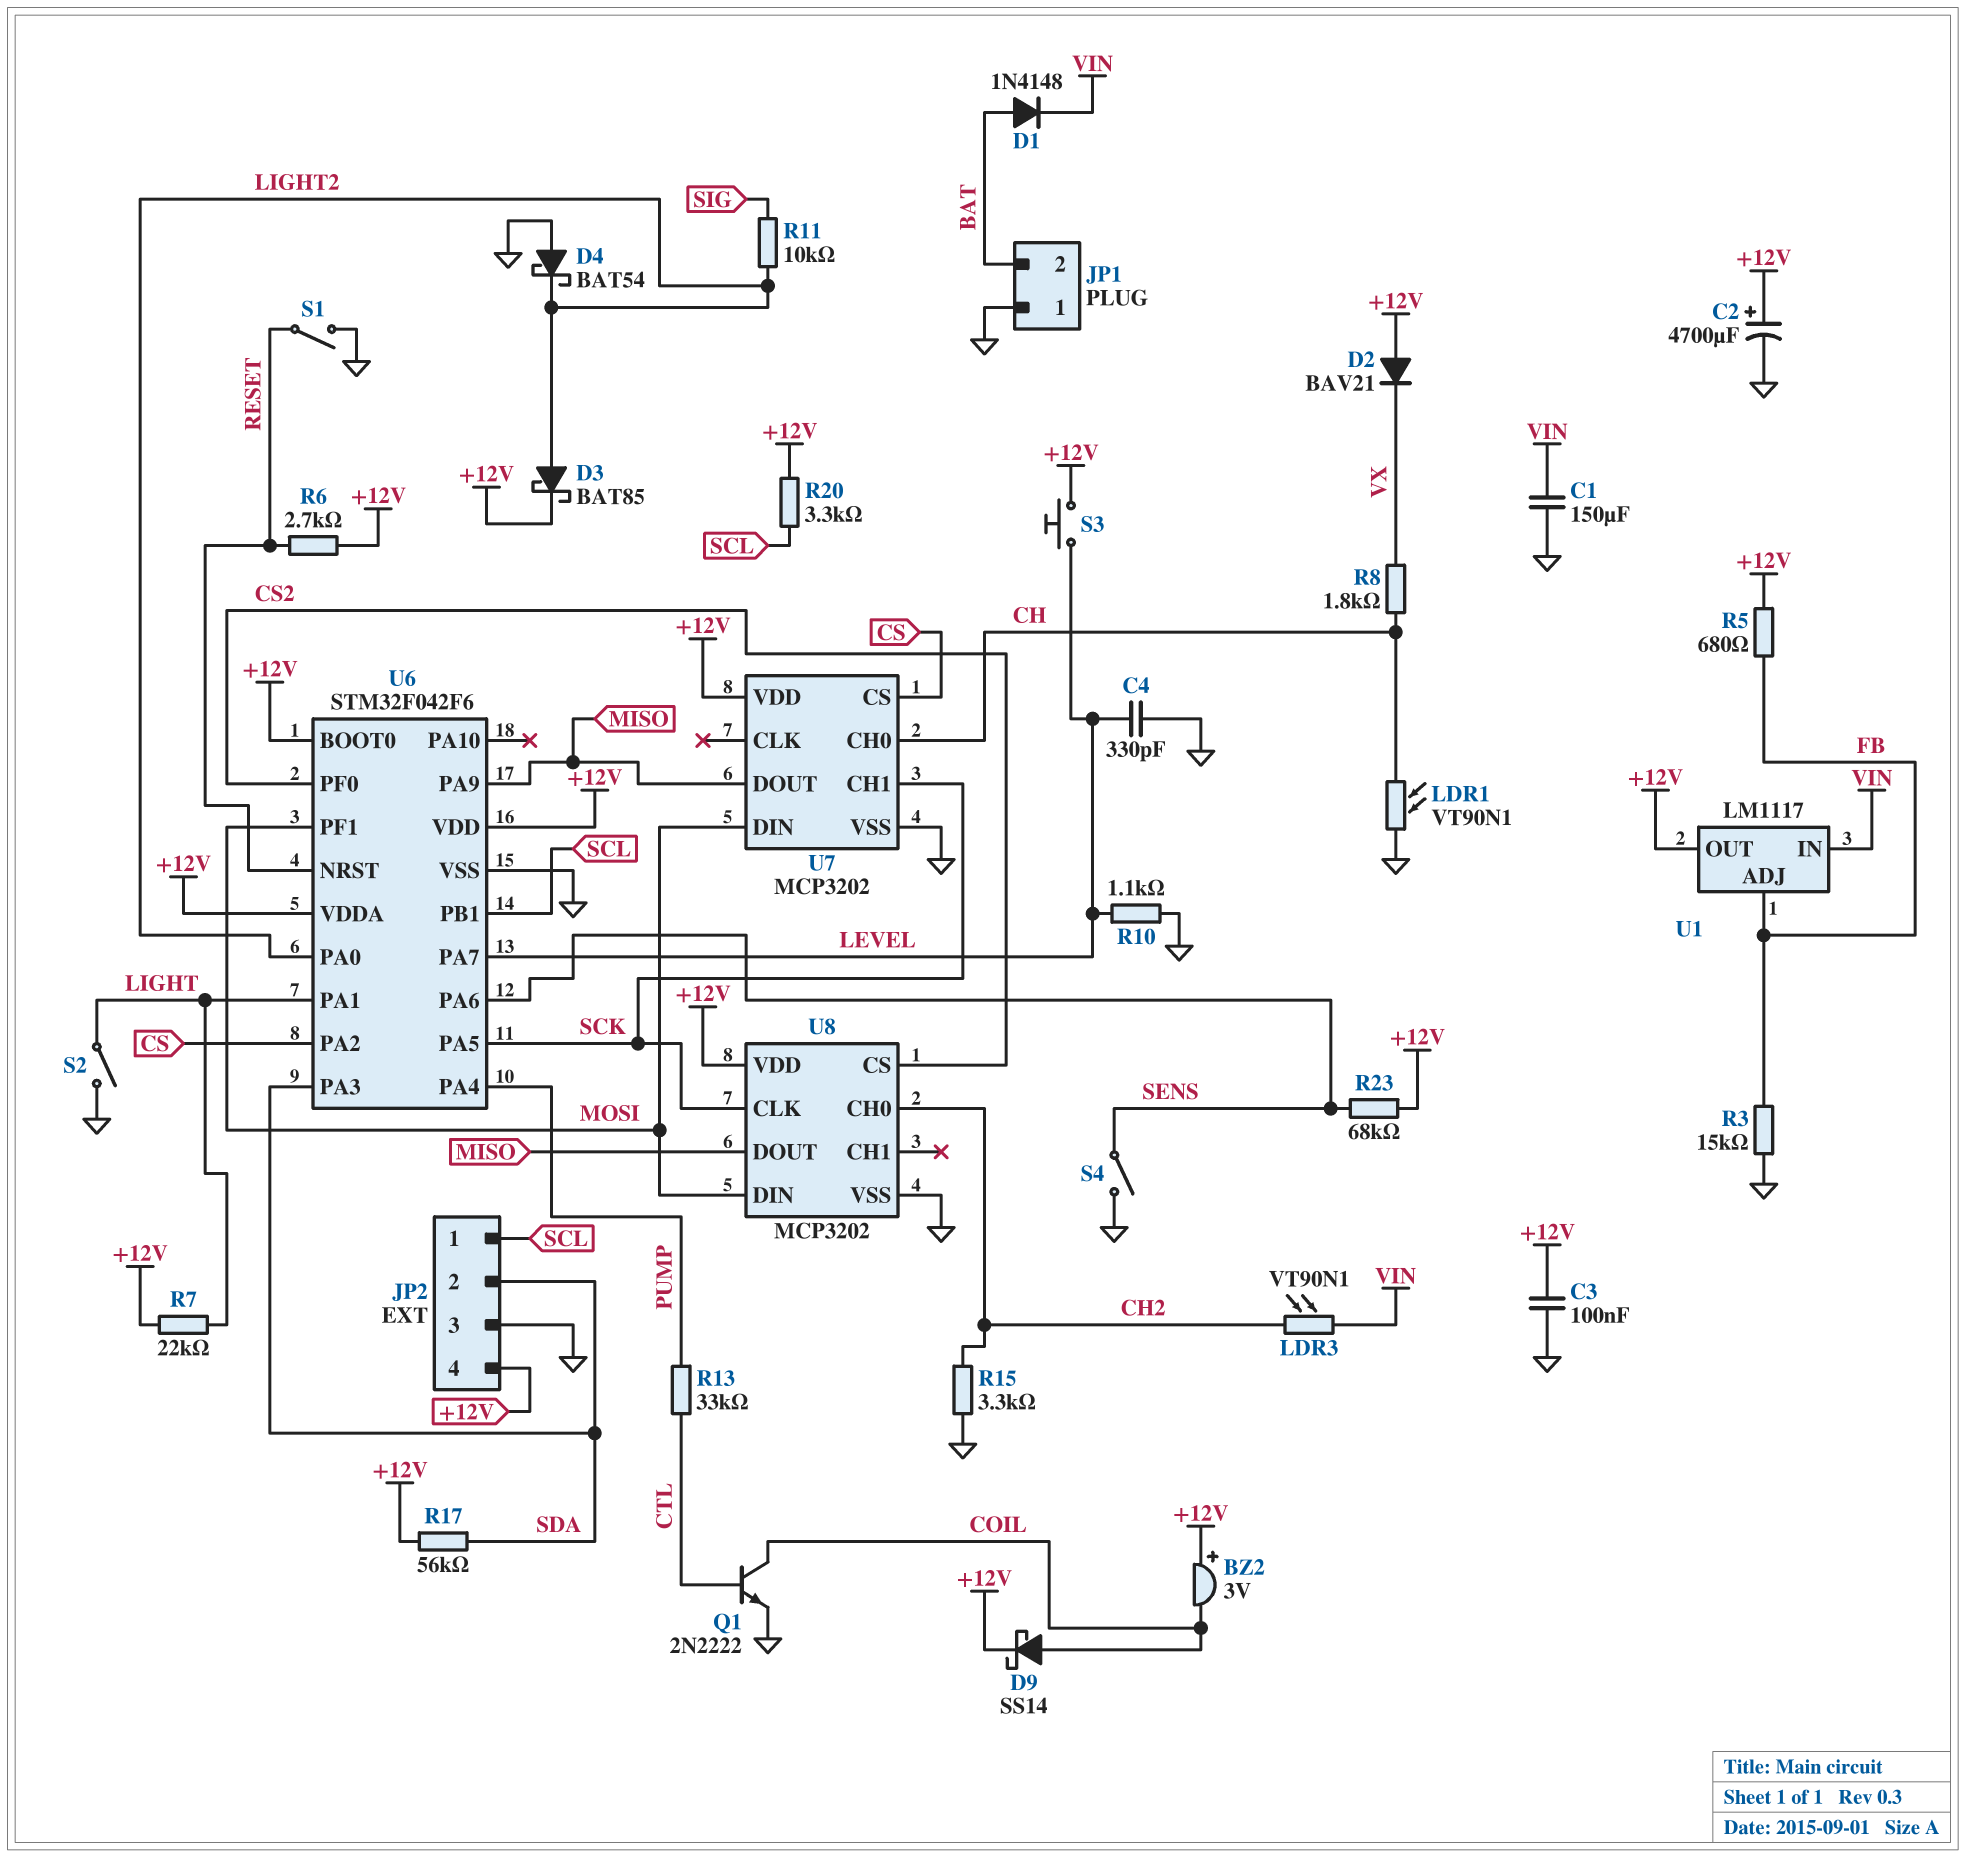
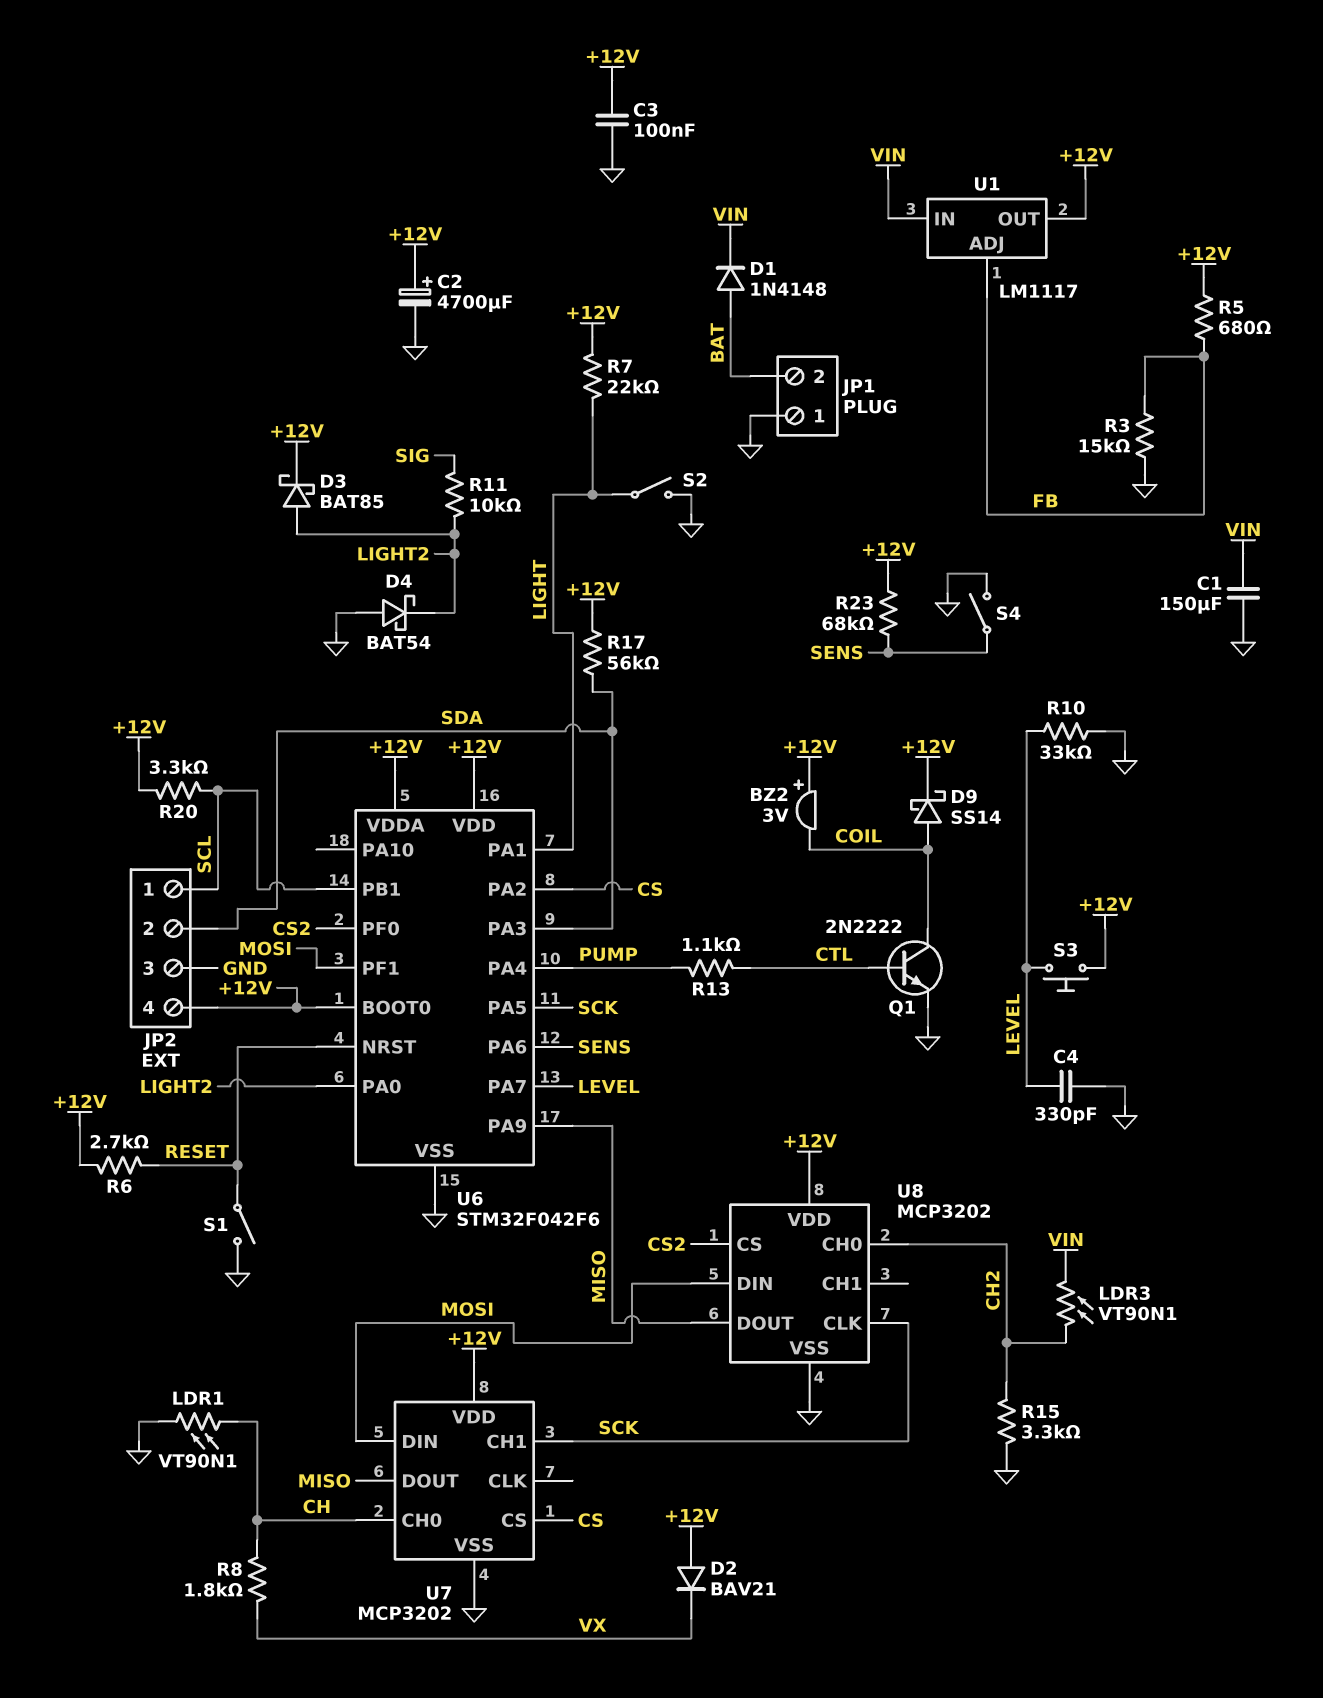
R10: 1.1k (GND, LEVEL) -> 33k (GND, LEVEL)
R13: 33k (CTL, PUMP) -> 1.1k (CTL, PUMP)

